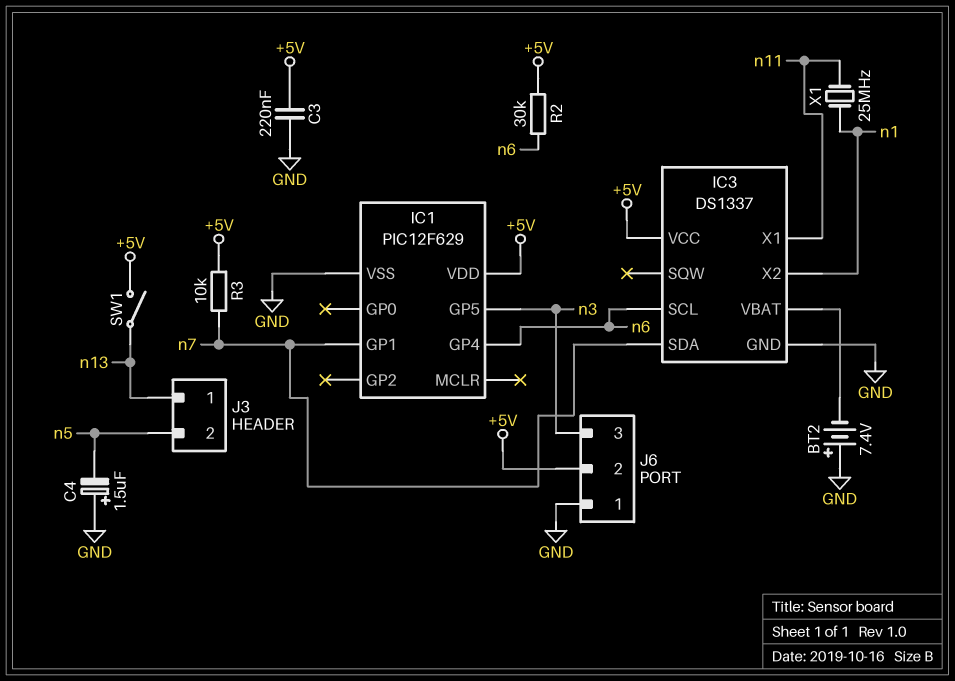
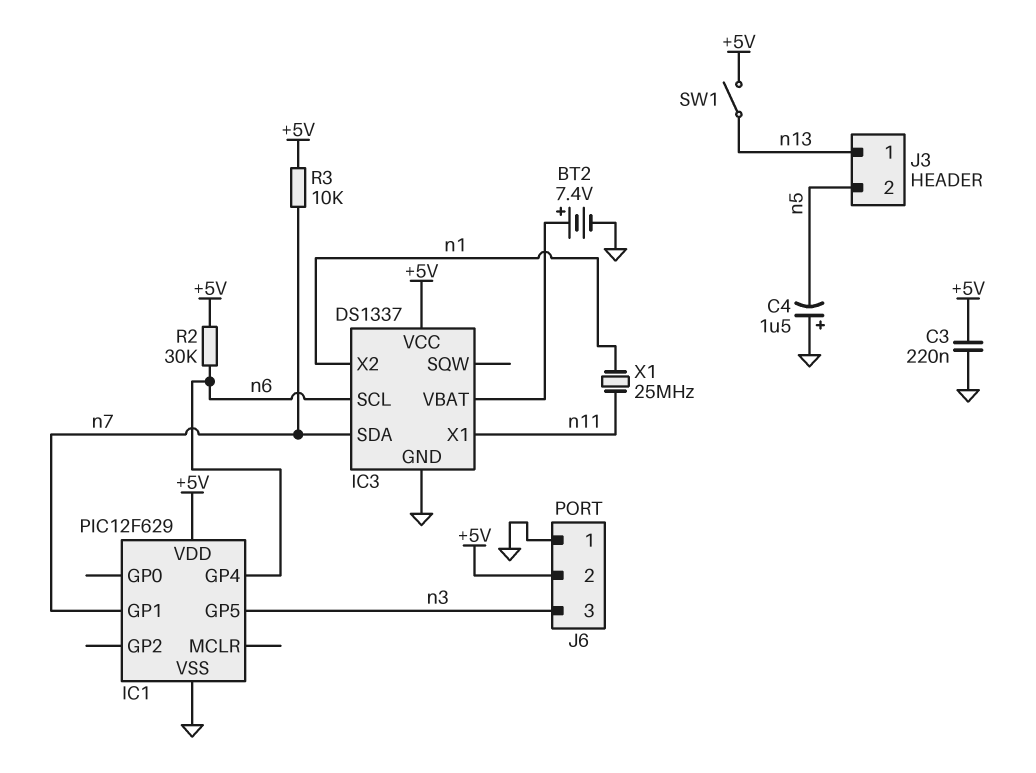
BT2: 7.4V (plus GND, minus IC3/VBAT) -> 7.4V (plus IC3/VBAT, minus GND)

